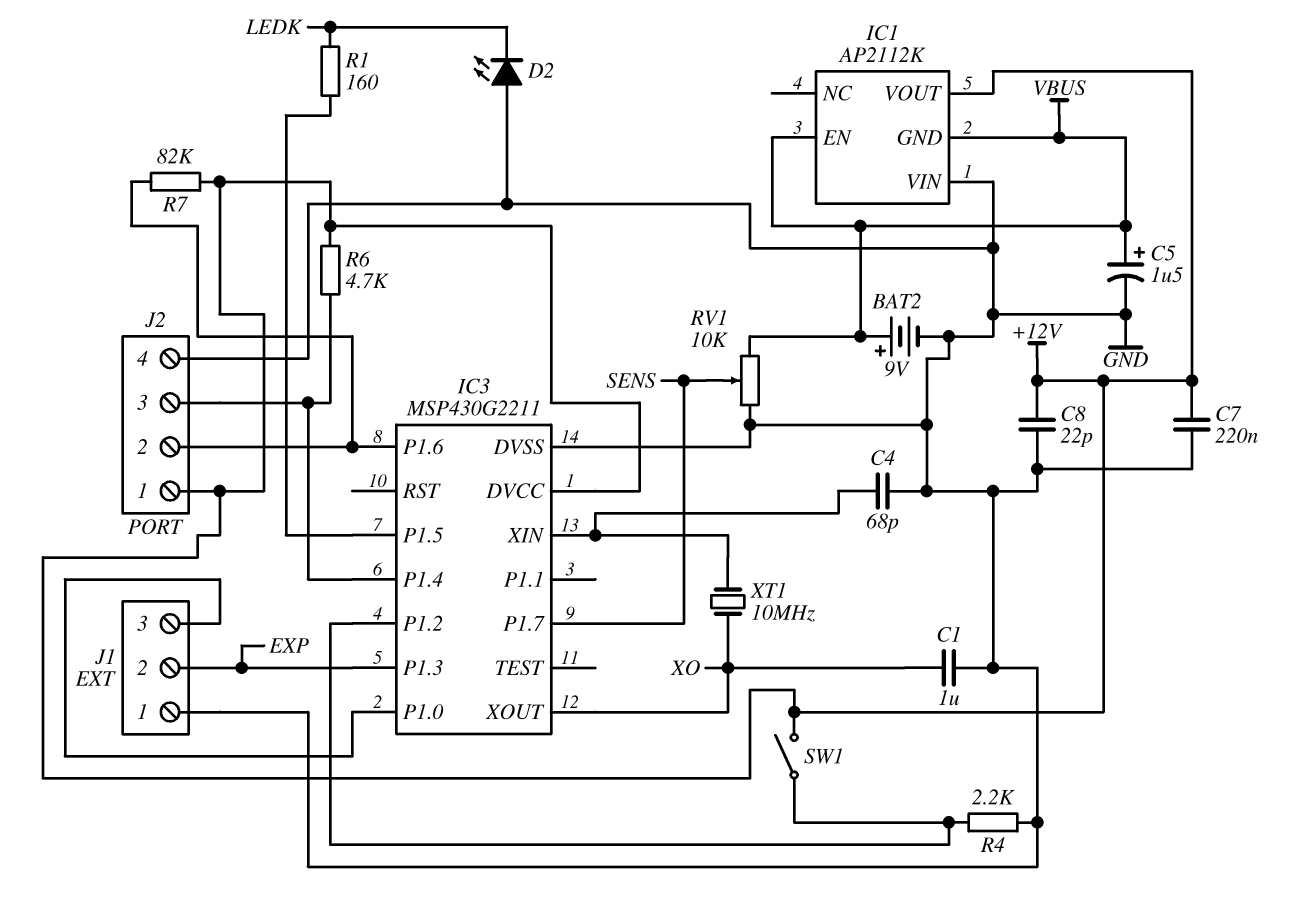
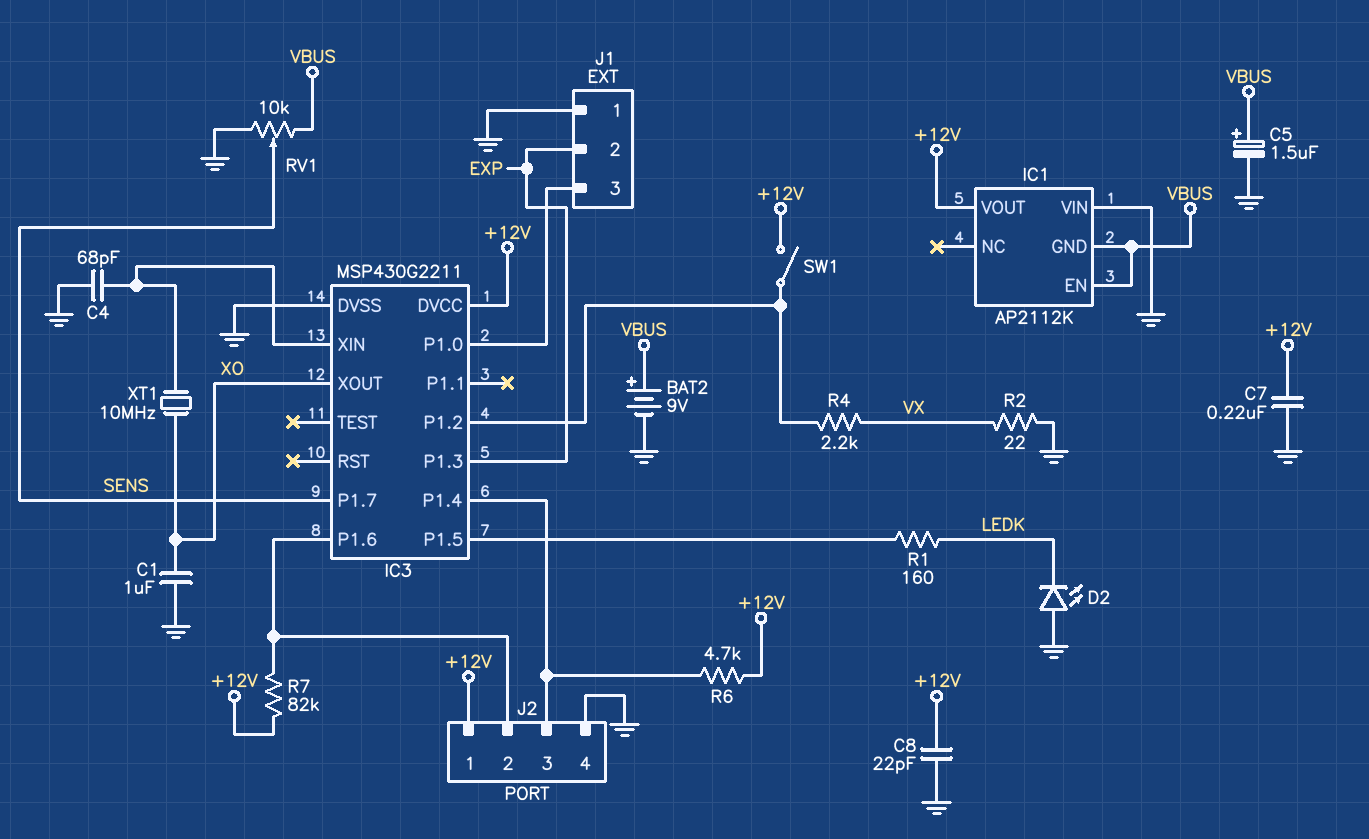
R2: none -> 22 (GND, VX)
R4: 2.2k (GND, IC3/P1.2) -> 2.2k (IC3/P1.2, VX)

